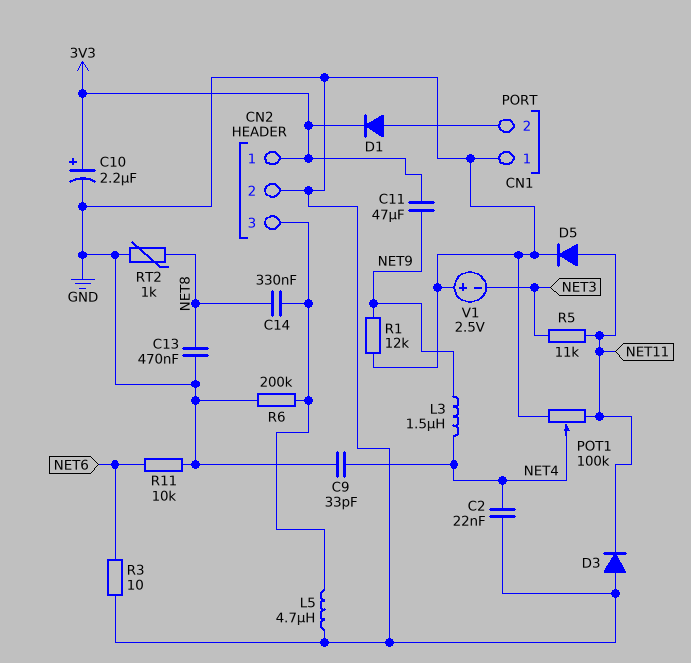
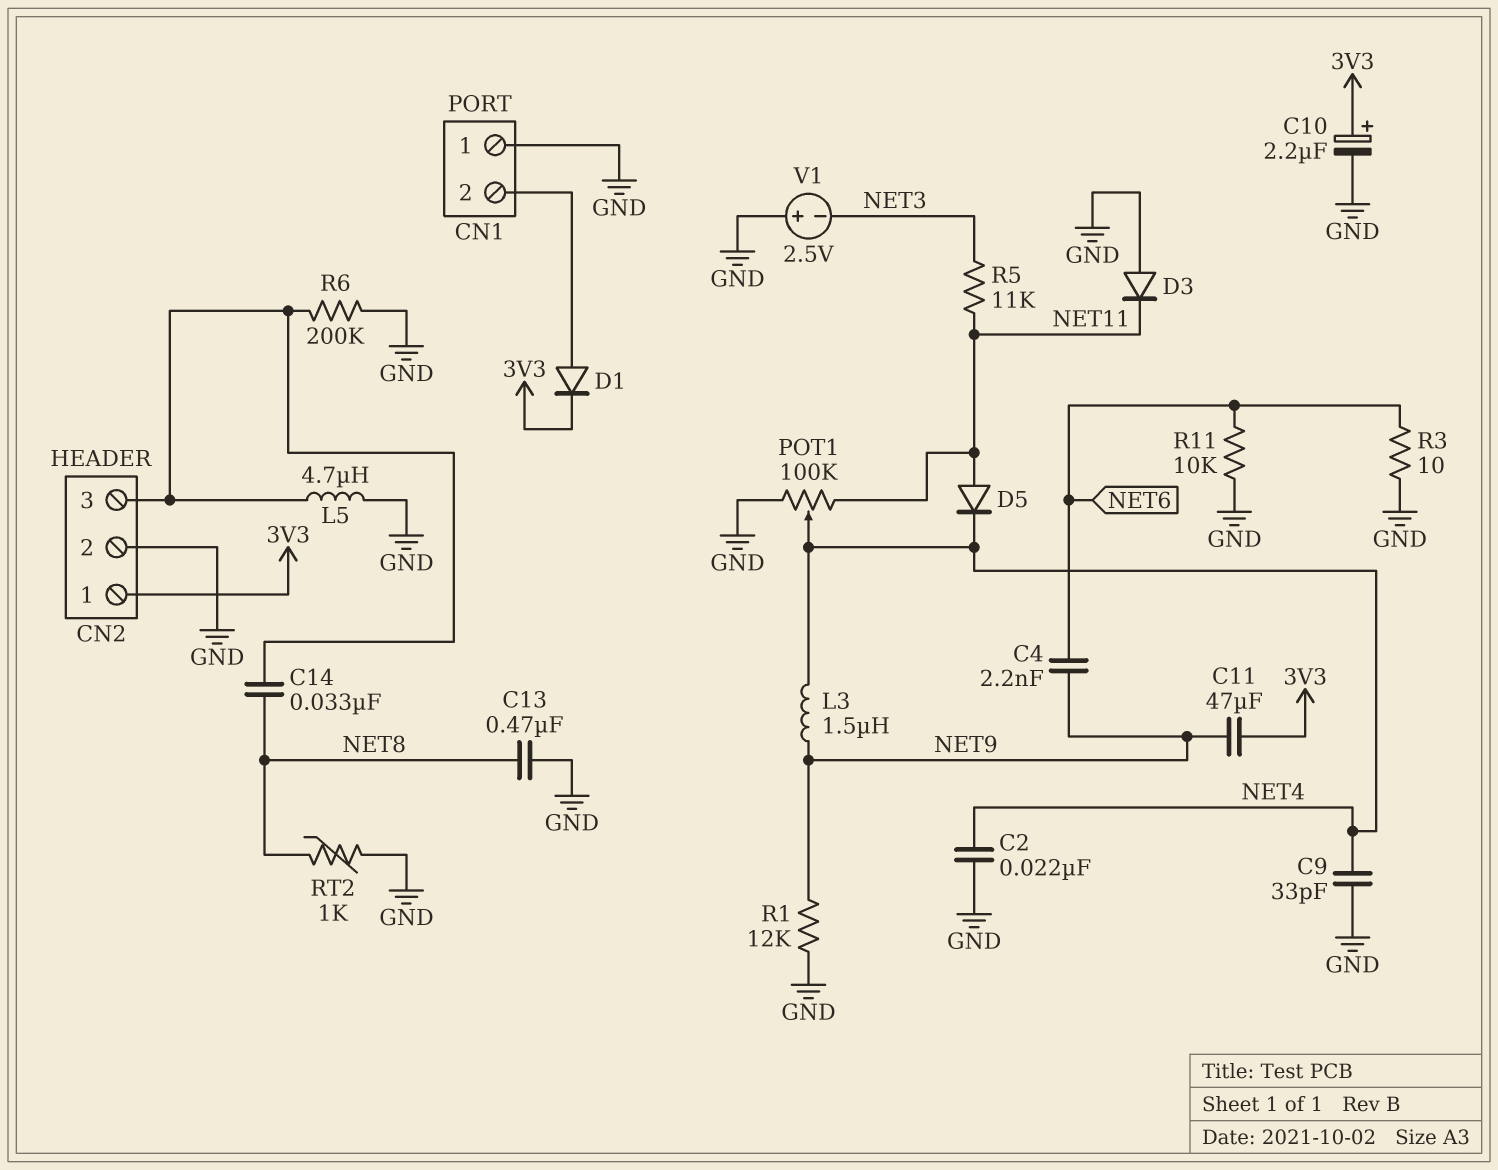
C4: none -> 2.2nF (NET6, NET9)
C14: 330nF (CN2/3, NET8) -> 33nF (CN2/3, NET8)
D5: diode (A NET11, K GND) -> diode (A NET11, K NET4)

